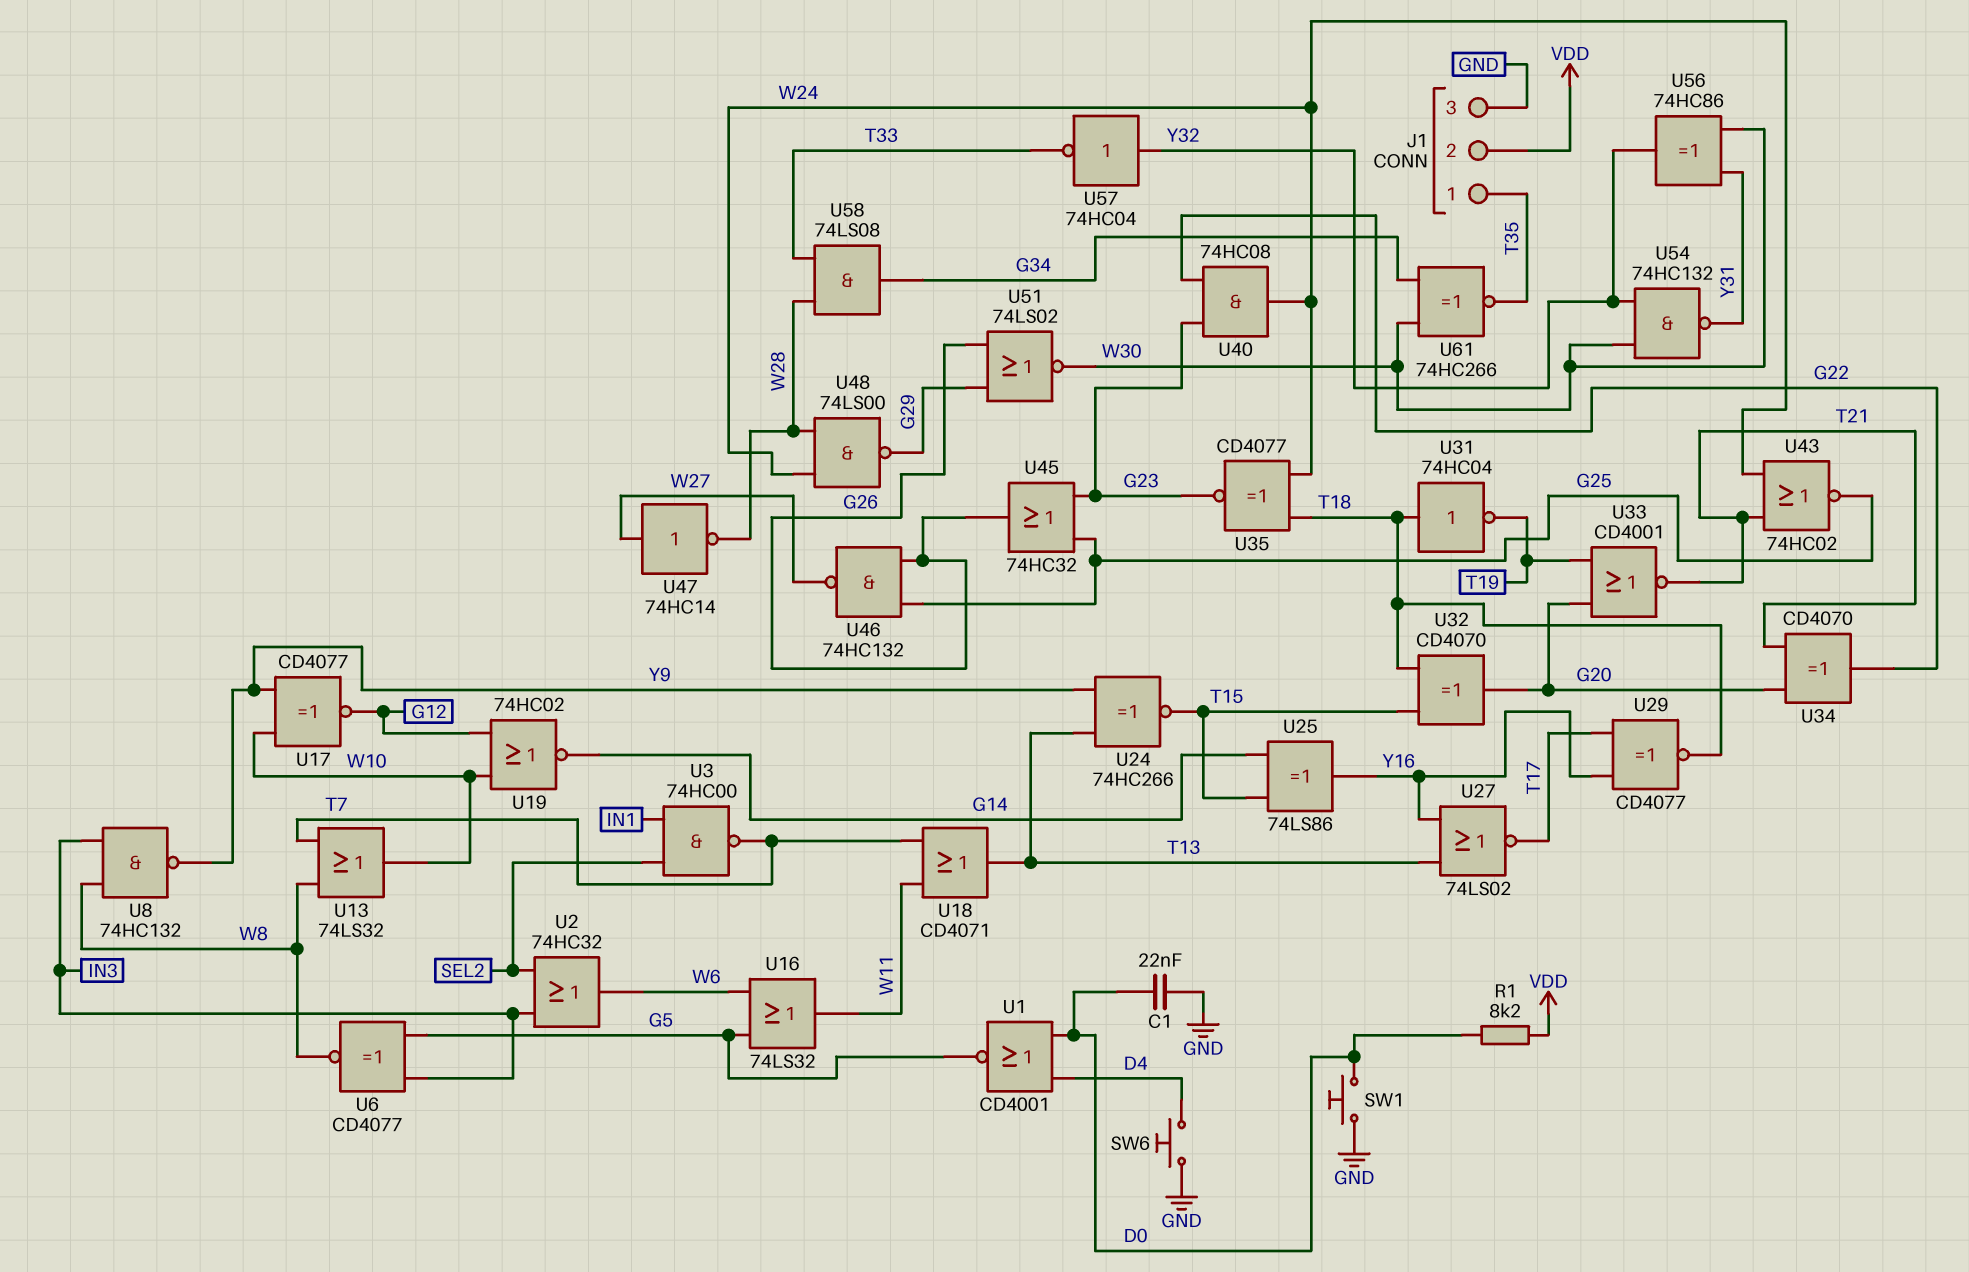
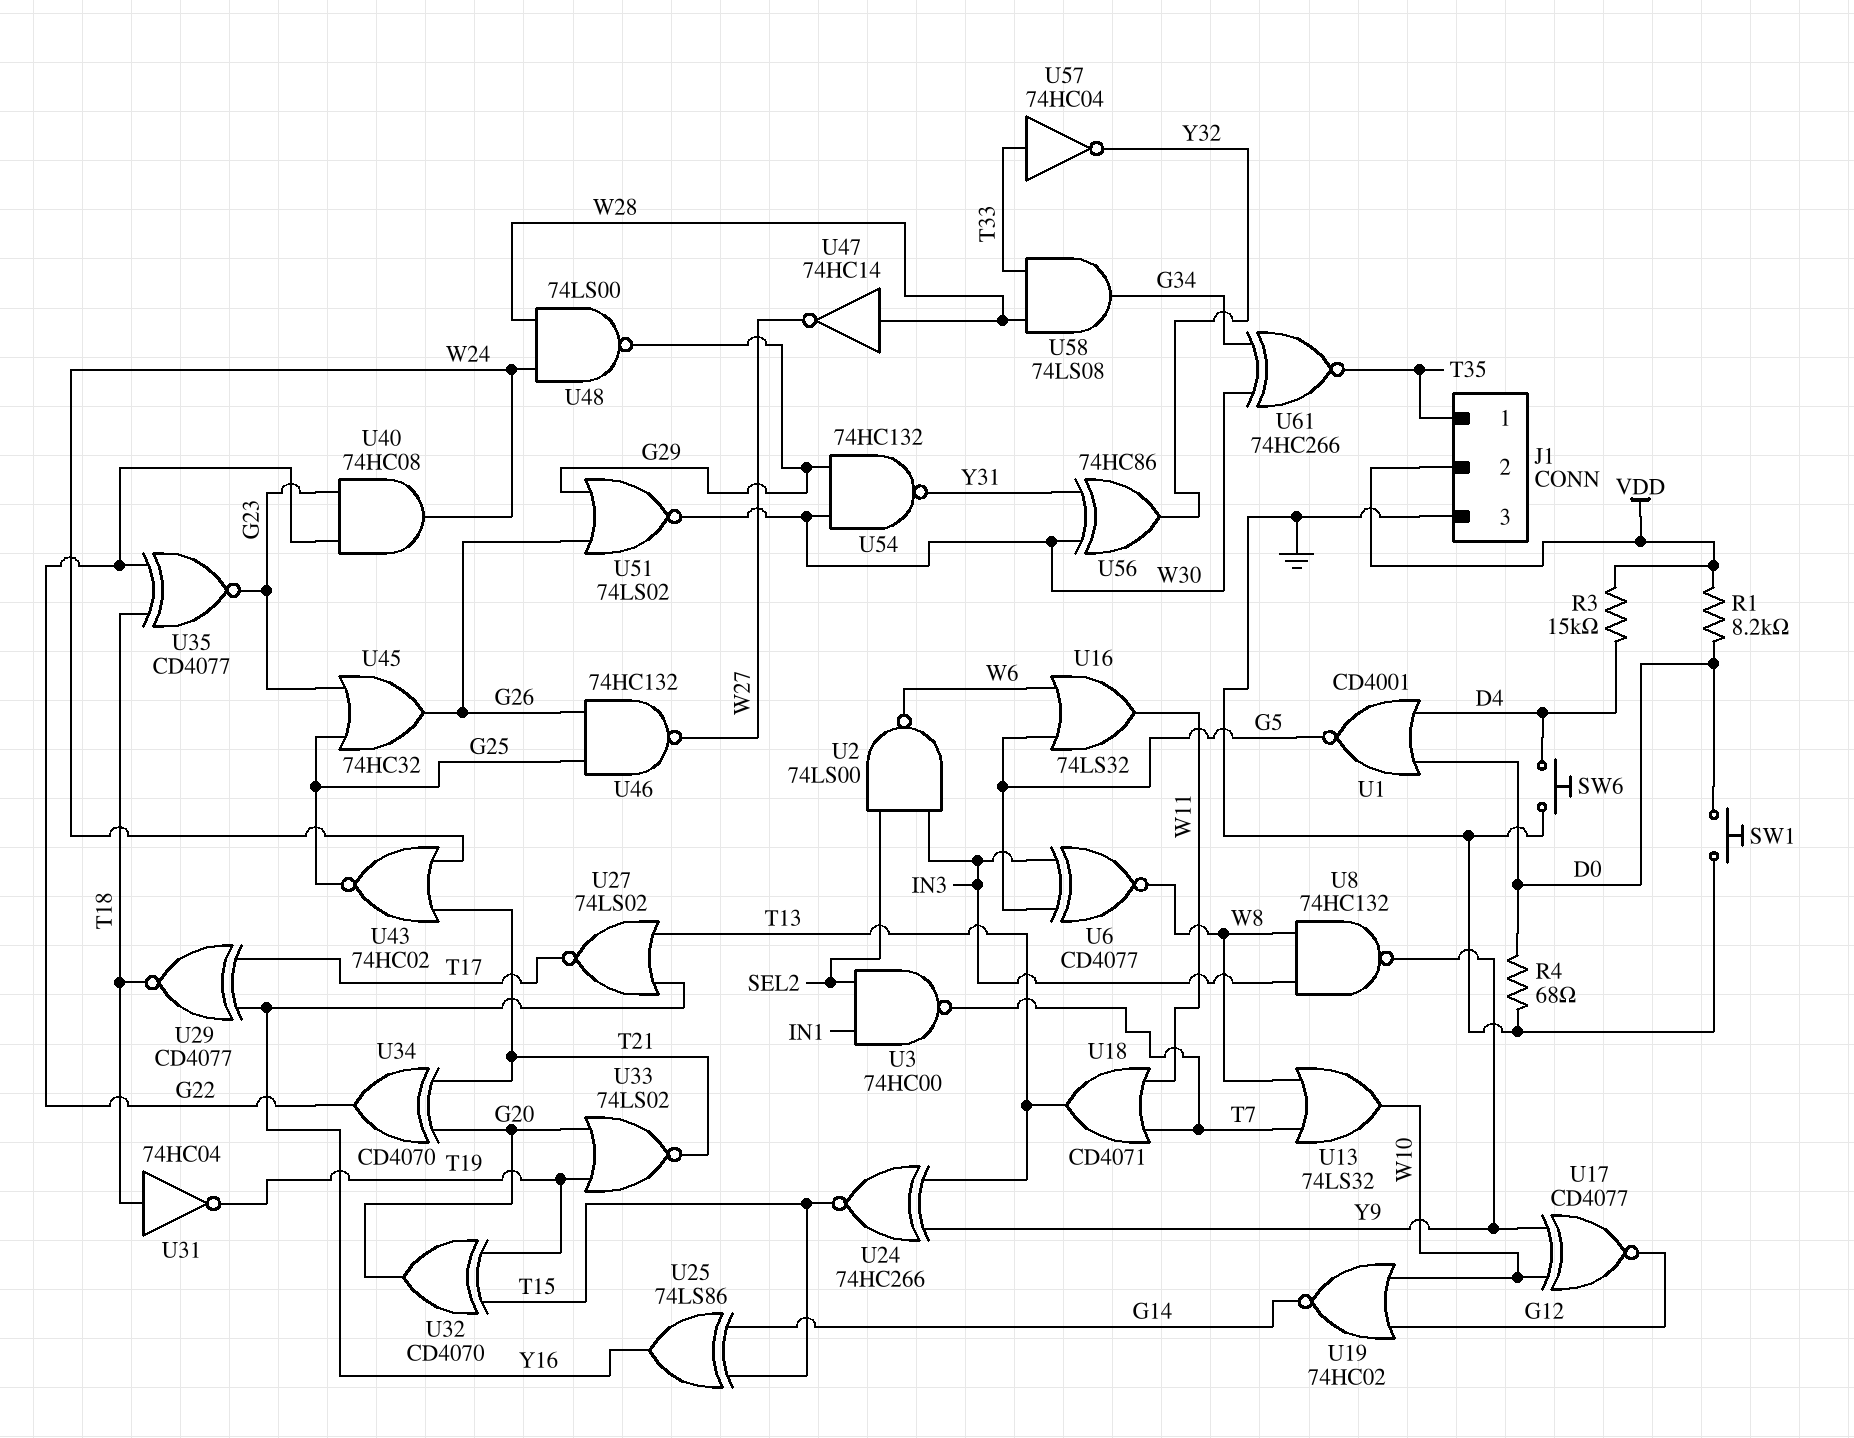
C1: 22nF (D0, GND) -> none
R3: none -> 15k (D4, VDD)
R4: none -> 68 (D0, GND)
U2: OR 74HC32 (in IN3, in SEL2, out W6) -> NAND 74LS00 (in IN3, in SEL2, out W6)
U32: XOR CD4070 (in T15, in T18, out G20) -> XOR CD4070 (in T15, in T19, out G20)
U33: NOR CD4001 (in G20, in T19, out T21) -> NOR 74LS02 (in G20, in T19, out T21)
U35: XNOR CD4077 (in T18, in W24, out G23) -> XNOR CD4077 (in G22, in T18, out G23)
U47: NOT 74HC14 (in W27, out W28) -> NOT 74HC14 (in W28, out W27)
U54: NAND 74HC132 (in W30, in Y32, out Y31) -> NAND 74HC132 (in G29, in W30, out Y31)
U57: NOT 74HC04 (in Y32, out T33) -> NOT 74HC04 (in T33, out Y32)

